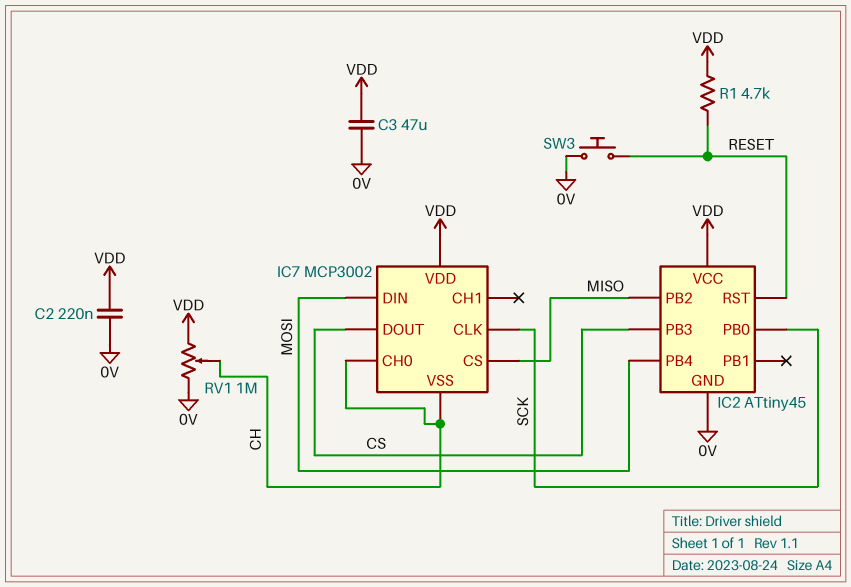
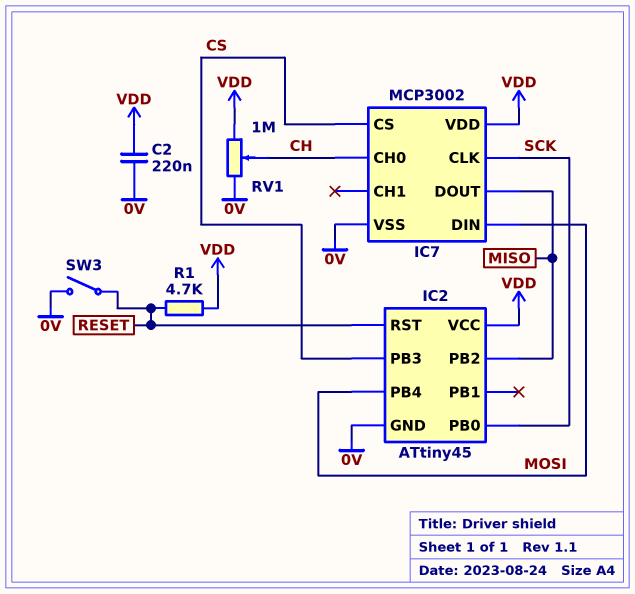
C3: 47uF (0V, VDD) -> none
IC7 pin CS: MISO -> CS
IC7 pin DOUT: CS -> MISO
IC7 pin VSS: CH -> 0V
SW3: button (0V, RESET) -> switch (0V, RESET)

